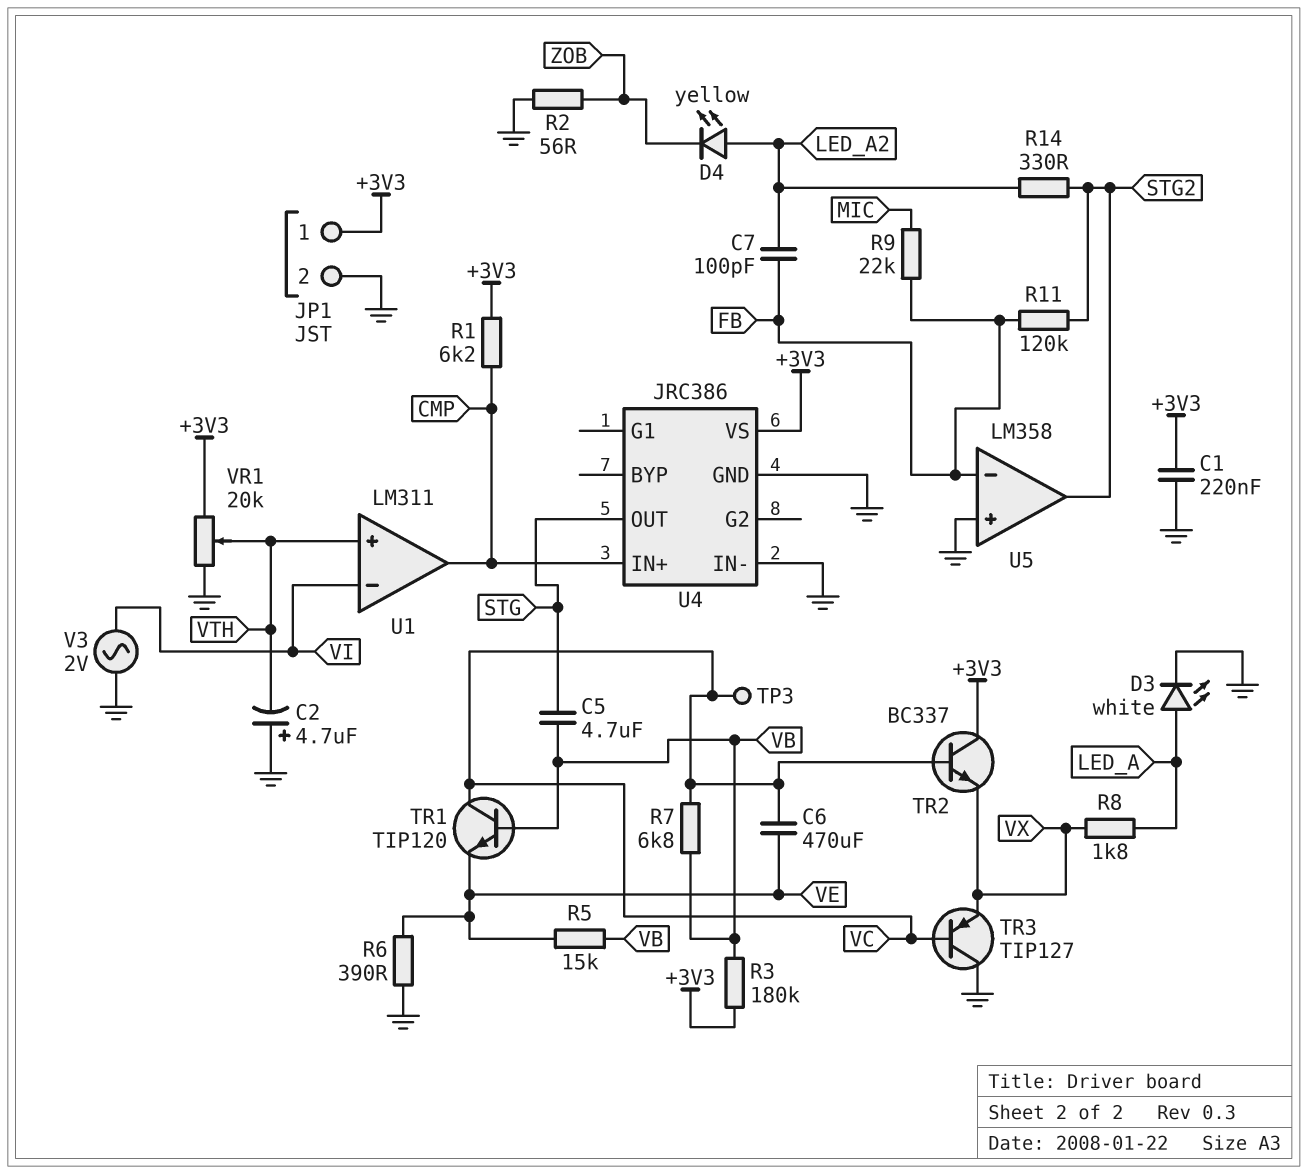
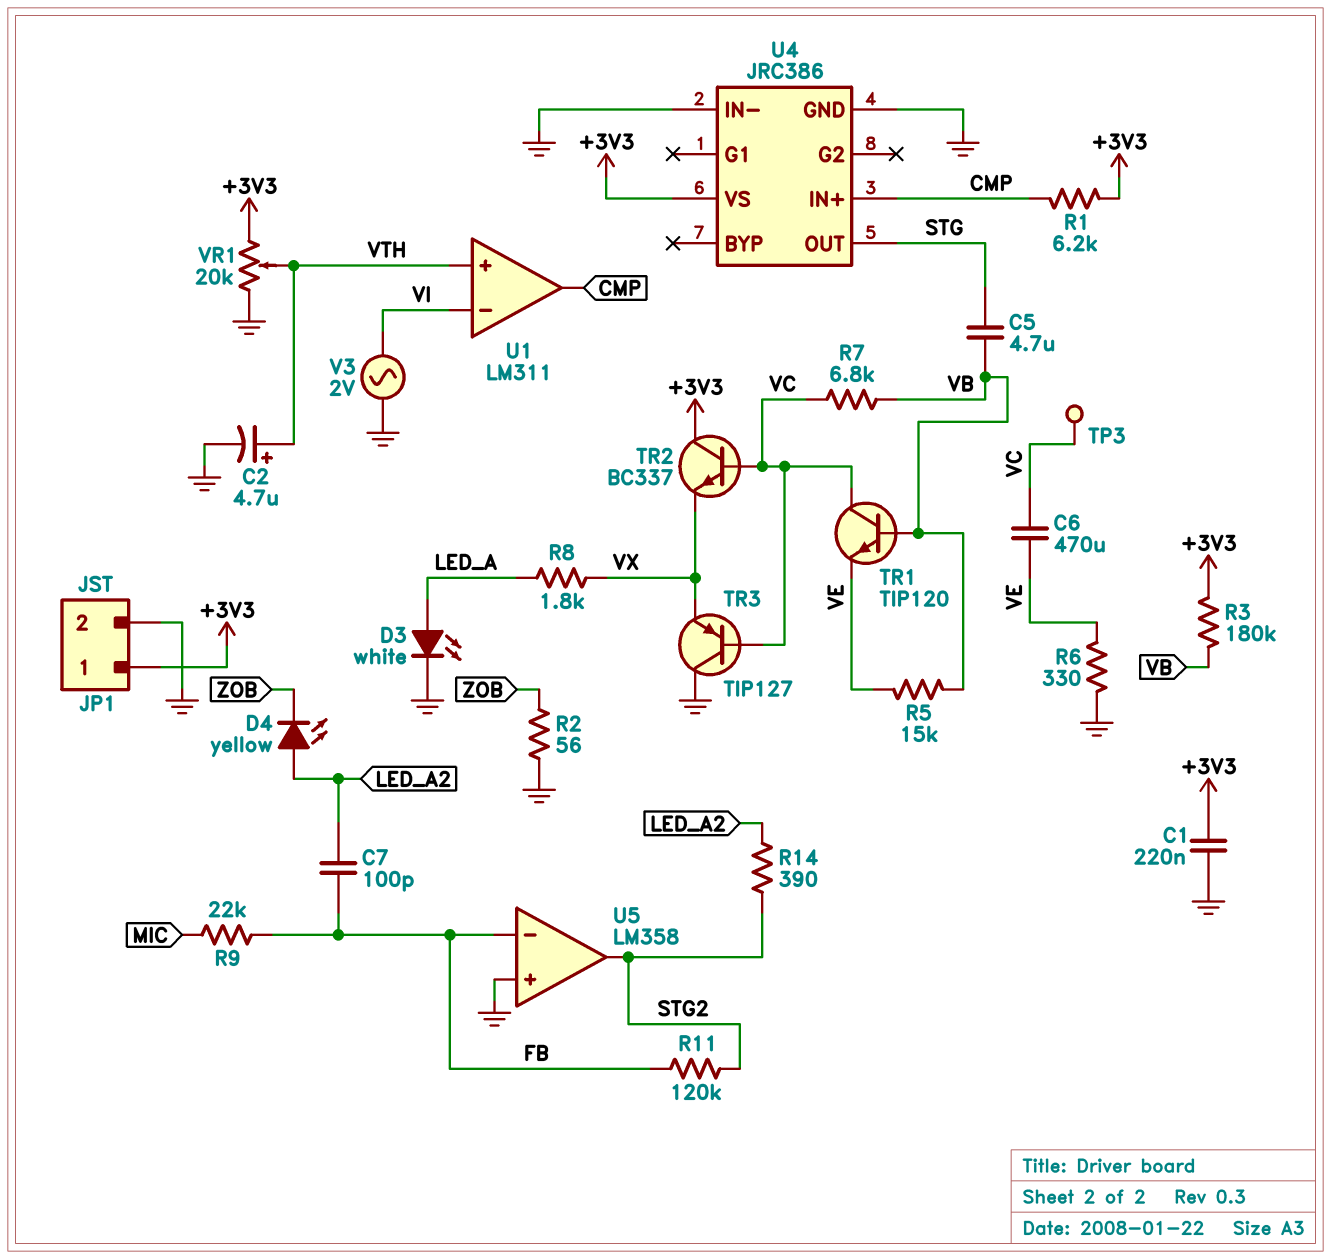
C2: 4.7uF (plus GND, minus VTH) -> 4.7uF (plus VTH, minus GND)
R6: 390 (GND, VE) -> 330 (GND, VE)
R14: 330 (LED_A2, STG2) -> 390 (LED_A2, STG2)

